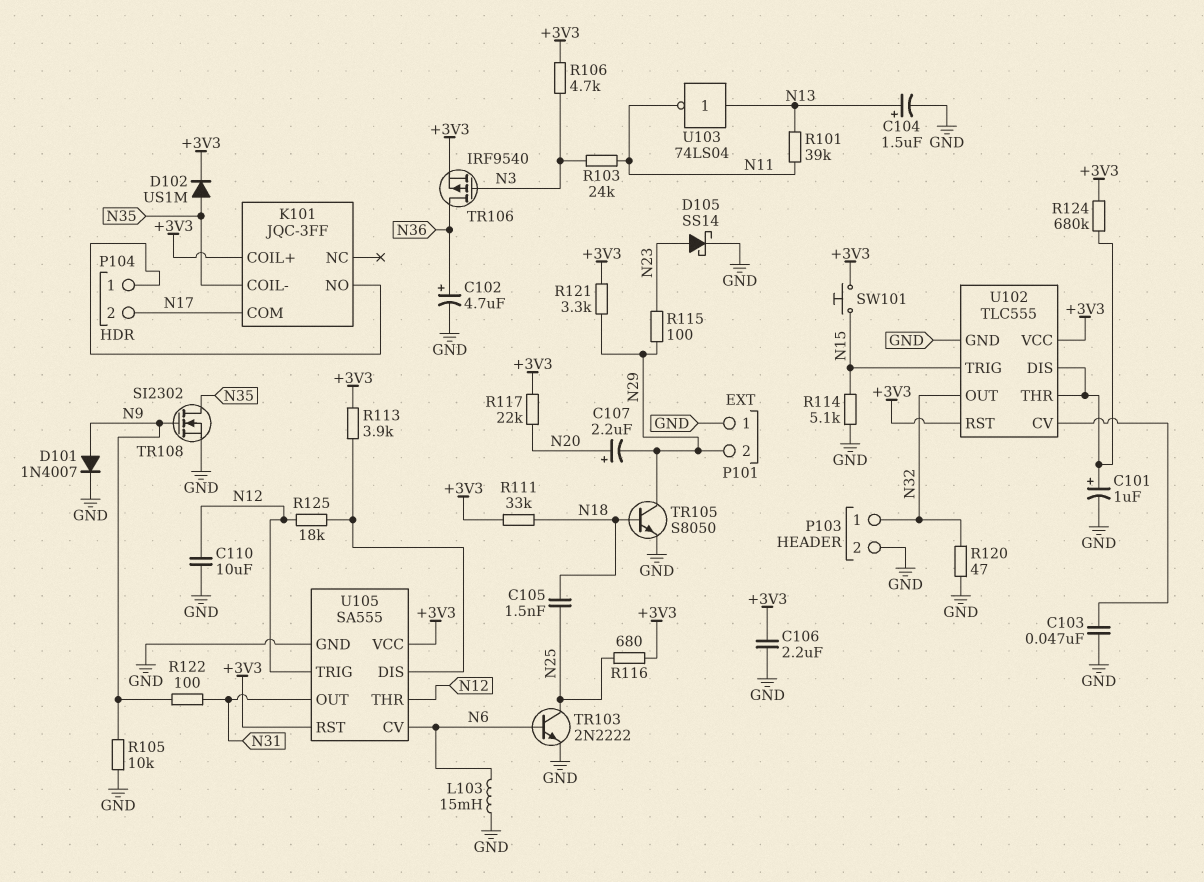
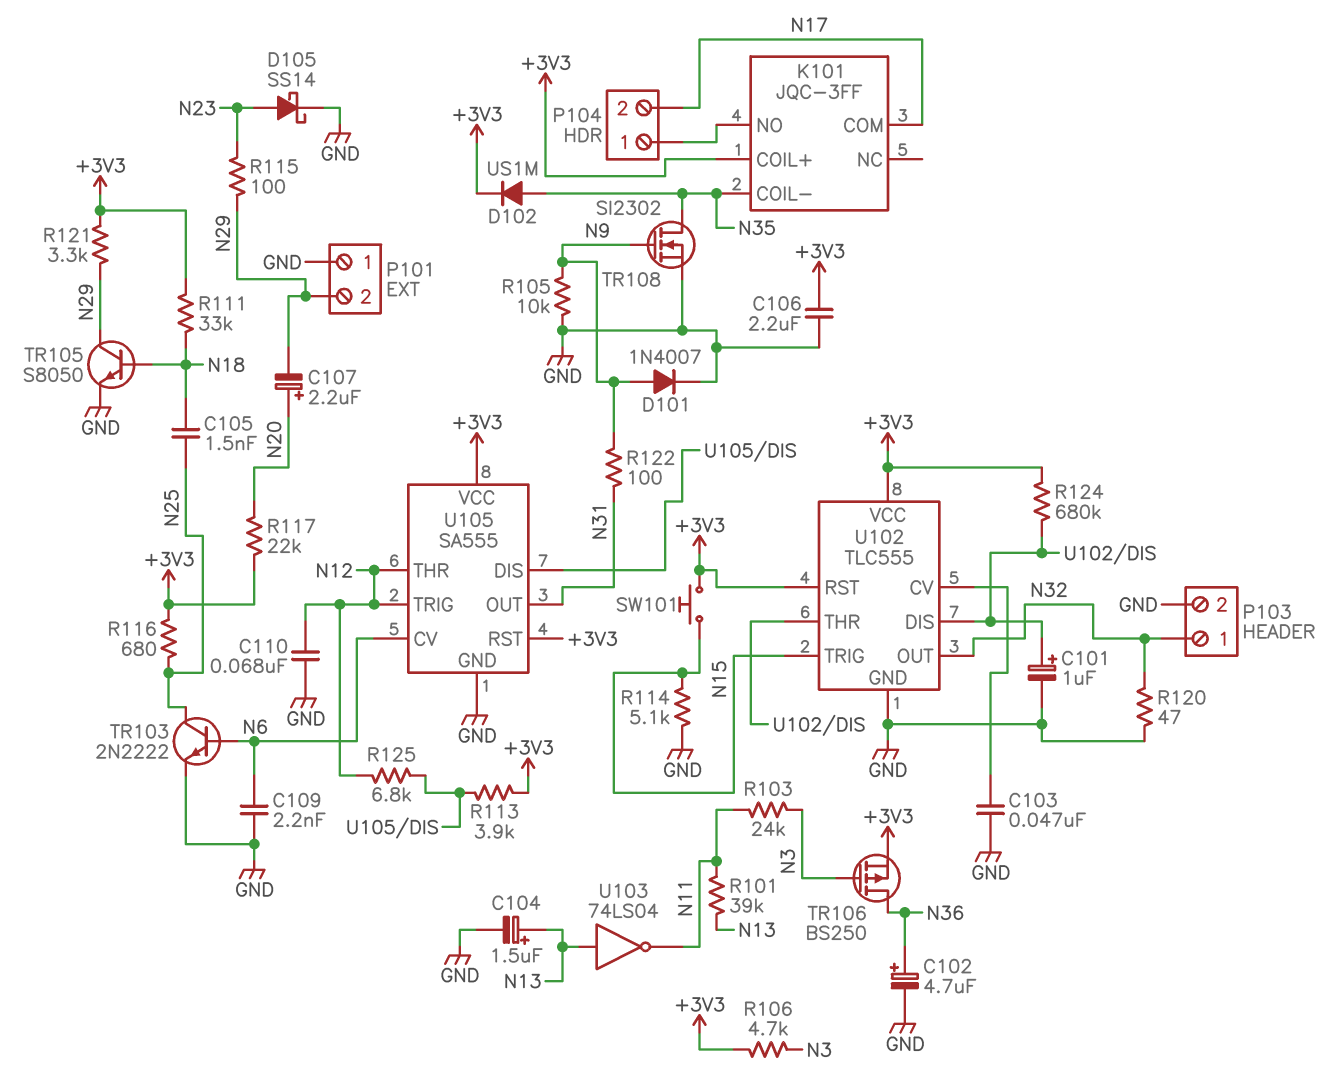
C109: none -> 2.2nF (GND, N6)
C110: 10uF (GND, N12) -> 68nF (GND, N12)
L103: 15mH (GND, N6) -> none
R125: 18k (N12, U105/DIS) -> 6.8k (N12, U105/DIS)
TR106: PMOS IRF9540 (G N3, D N36, S +3V3) -> PMOS BS250 (G N3, D N36, S +3V3)

